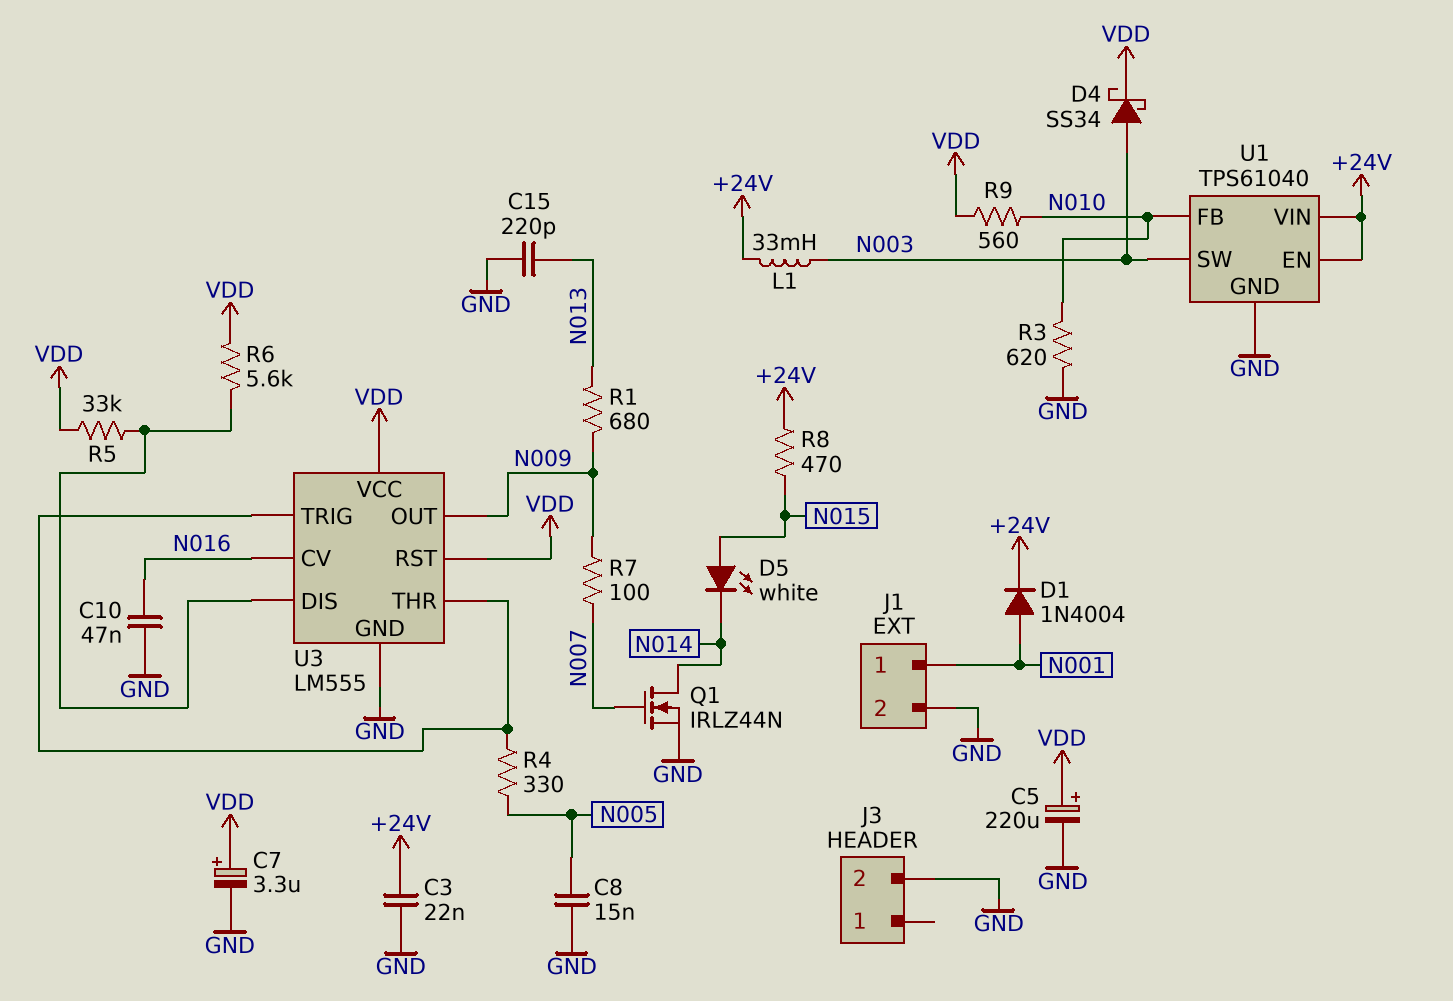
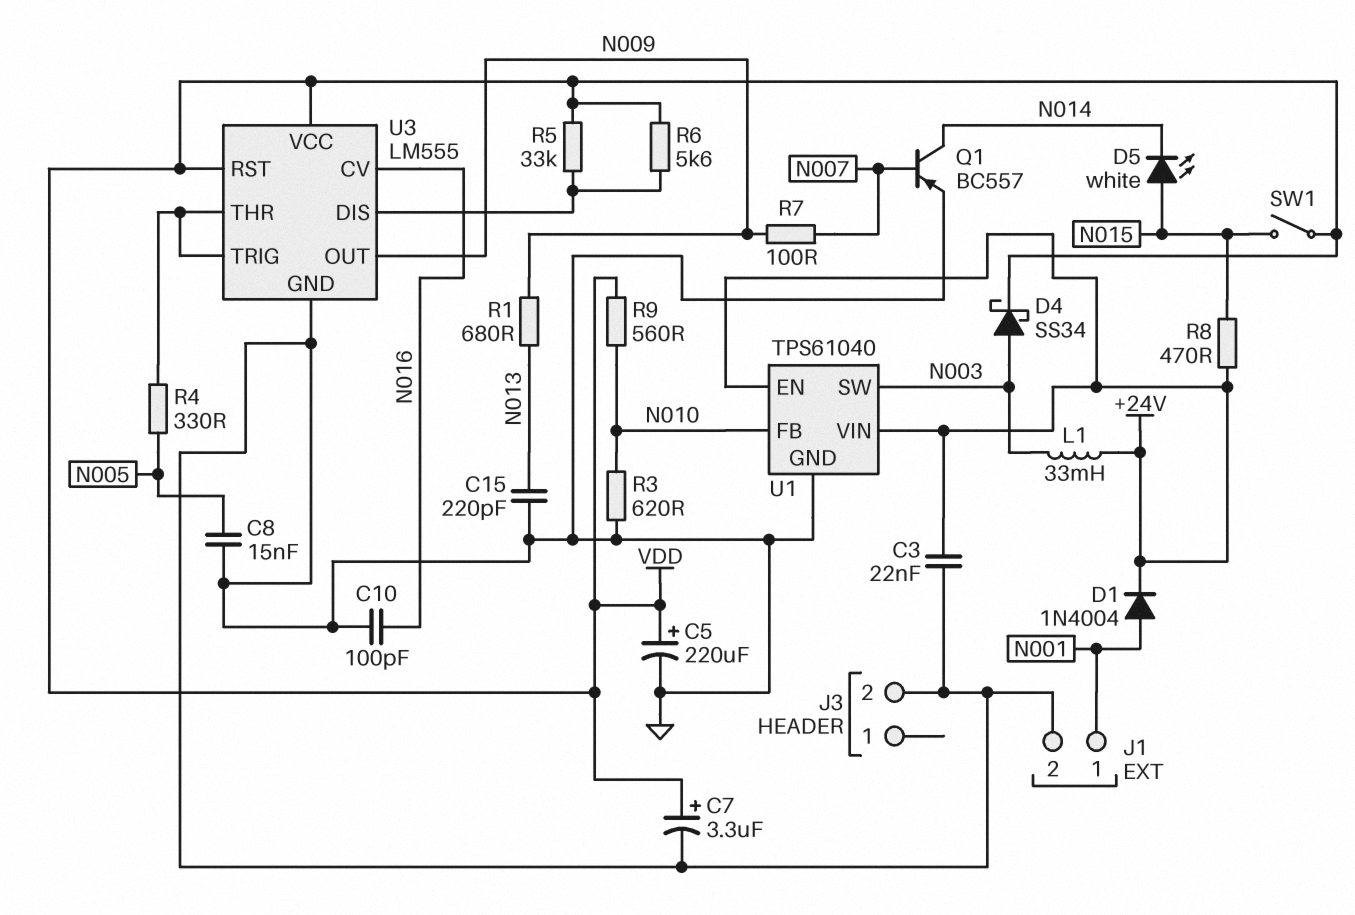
C10: 47nF (GND, N016) -> 100pF (GND, N016)
Q1: NMOS IRLZ44N (G N007, D N014, S GND) -> PNP BC557 (B N007, C N014, E GND)
SW1: none -> switch (N015, VDD)

